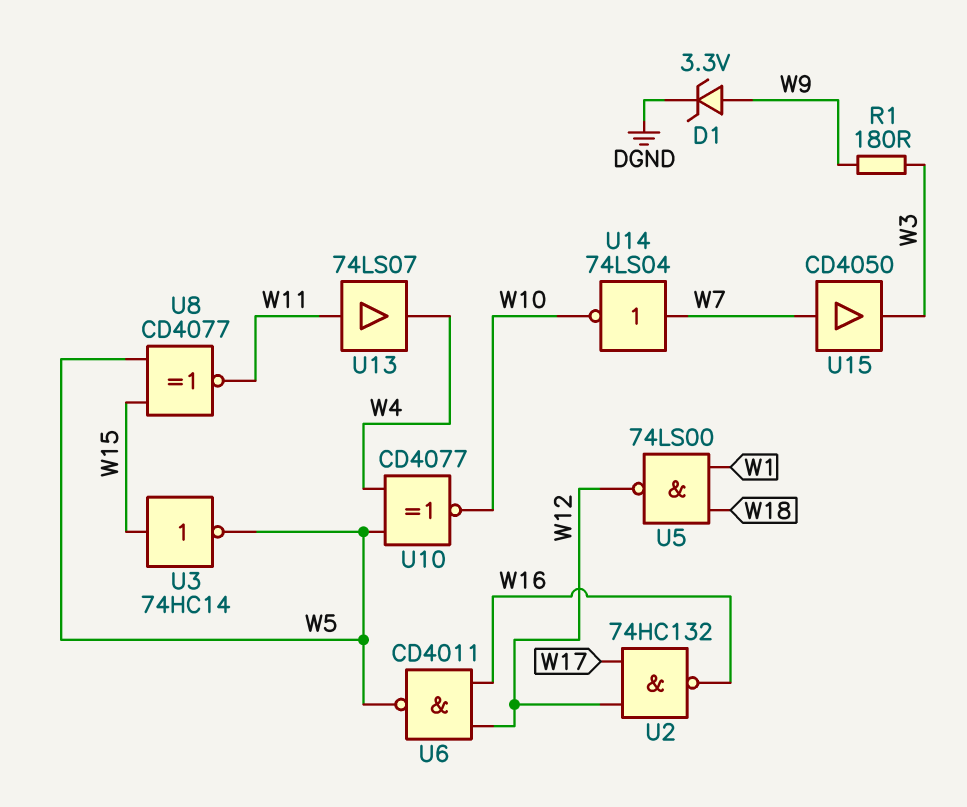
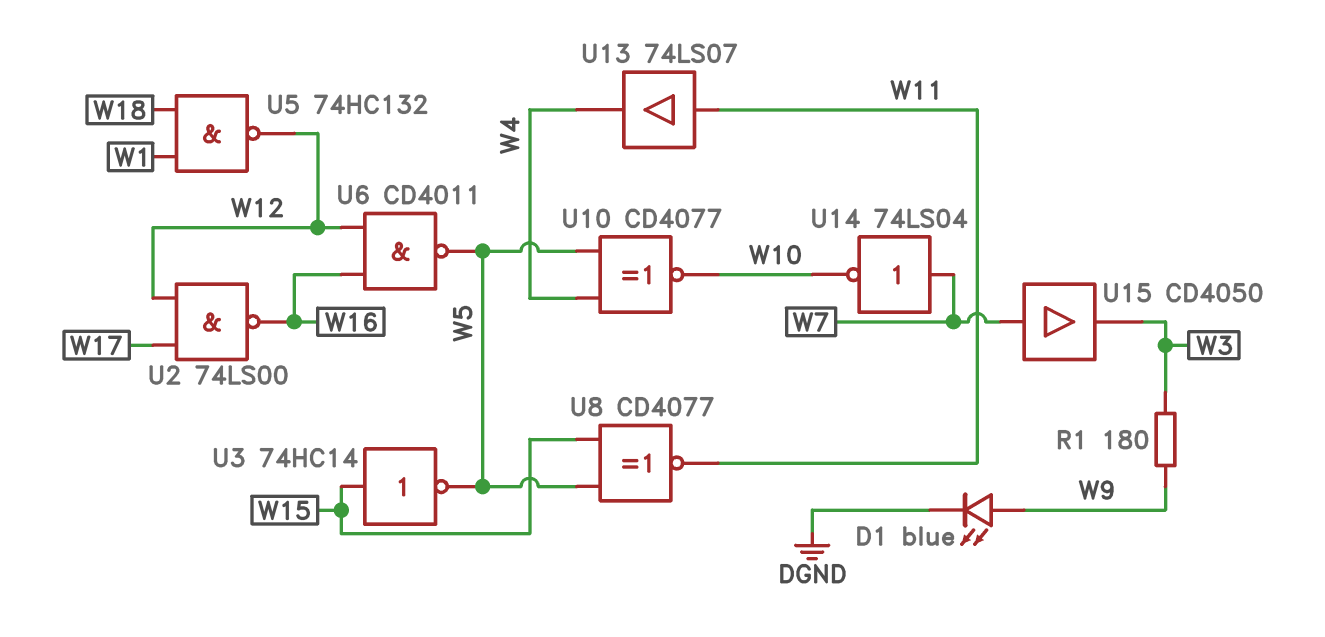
D1: zener 3.3V (A W9, K DGND) -> LED blue (A W9, K DGND)
U2: NAND 74HC132 (in W12, in W17, out W16) -> NAND 74LS00 (in W12, in W17, out W16)
U5: NAND 74LS00 (in W1, in W18, out W12) -> NAND 74HC132 (in W1, in W18, out W12)

